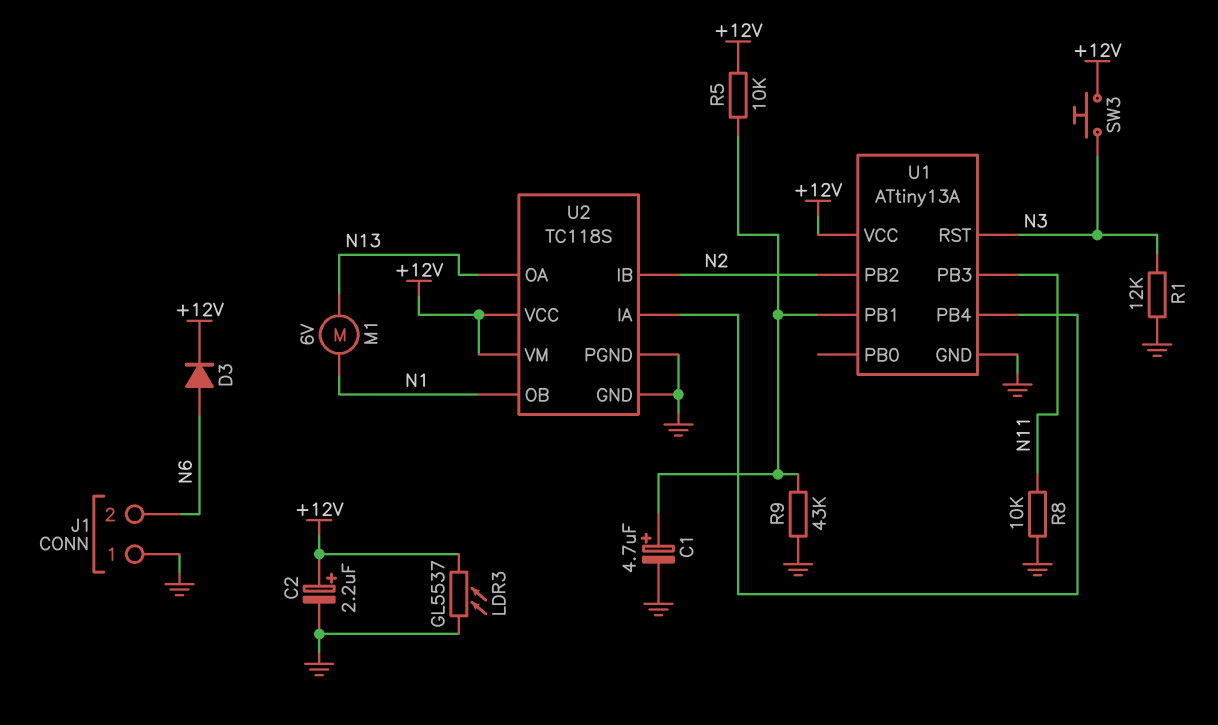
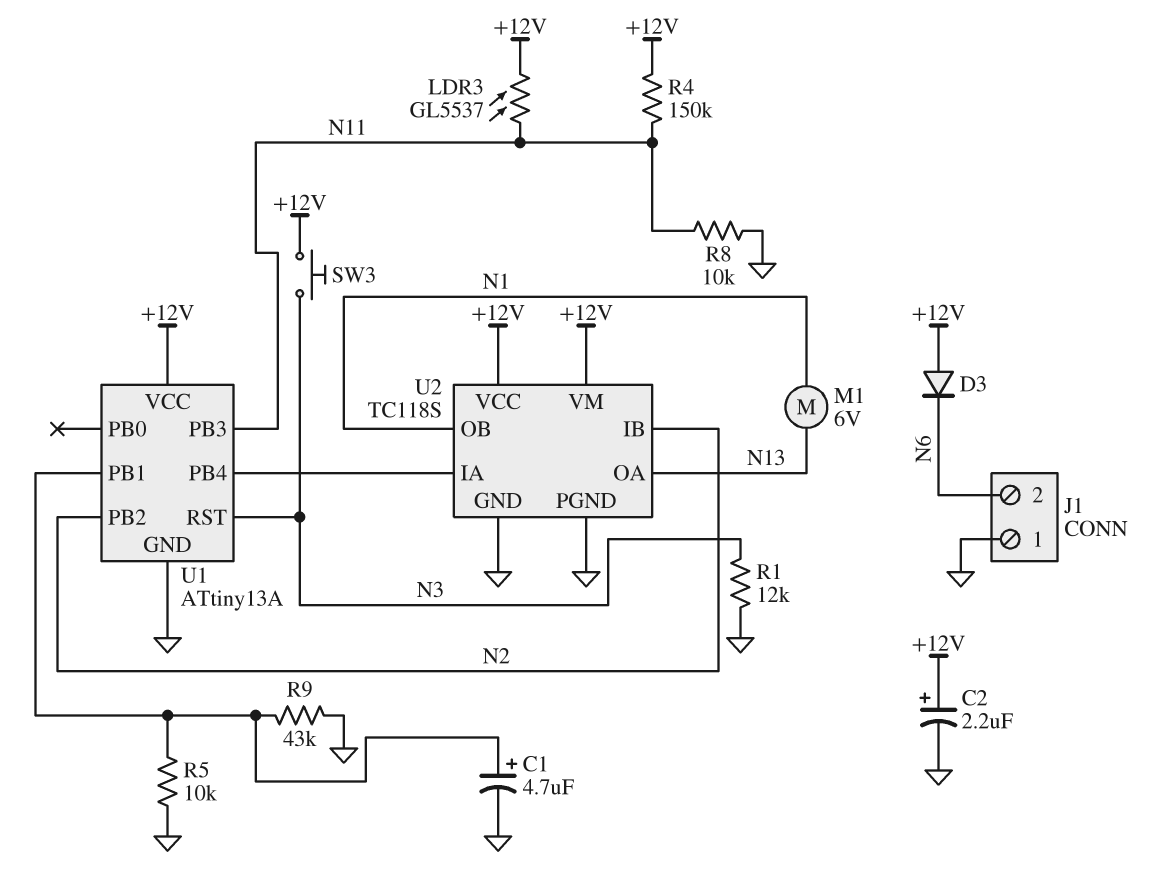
D3: diode (A N6, K +12V) -> diode (A +12V, K N6)
LDR3: GL5537 (+12V, GND) -> GL5537 (+12V, N11)
R4: none -> 150k (+12V, N11)
R5: 10k (+12V, U1/PB1) -> 10k (GND, U1/PB1)

